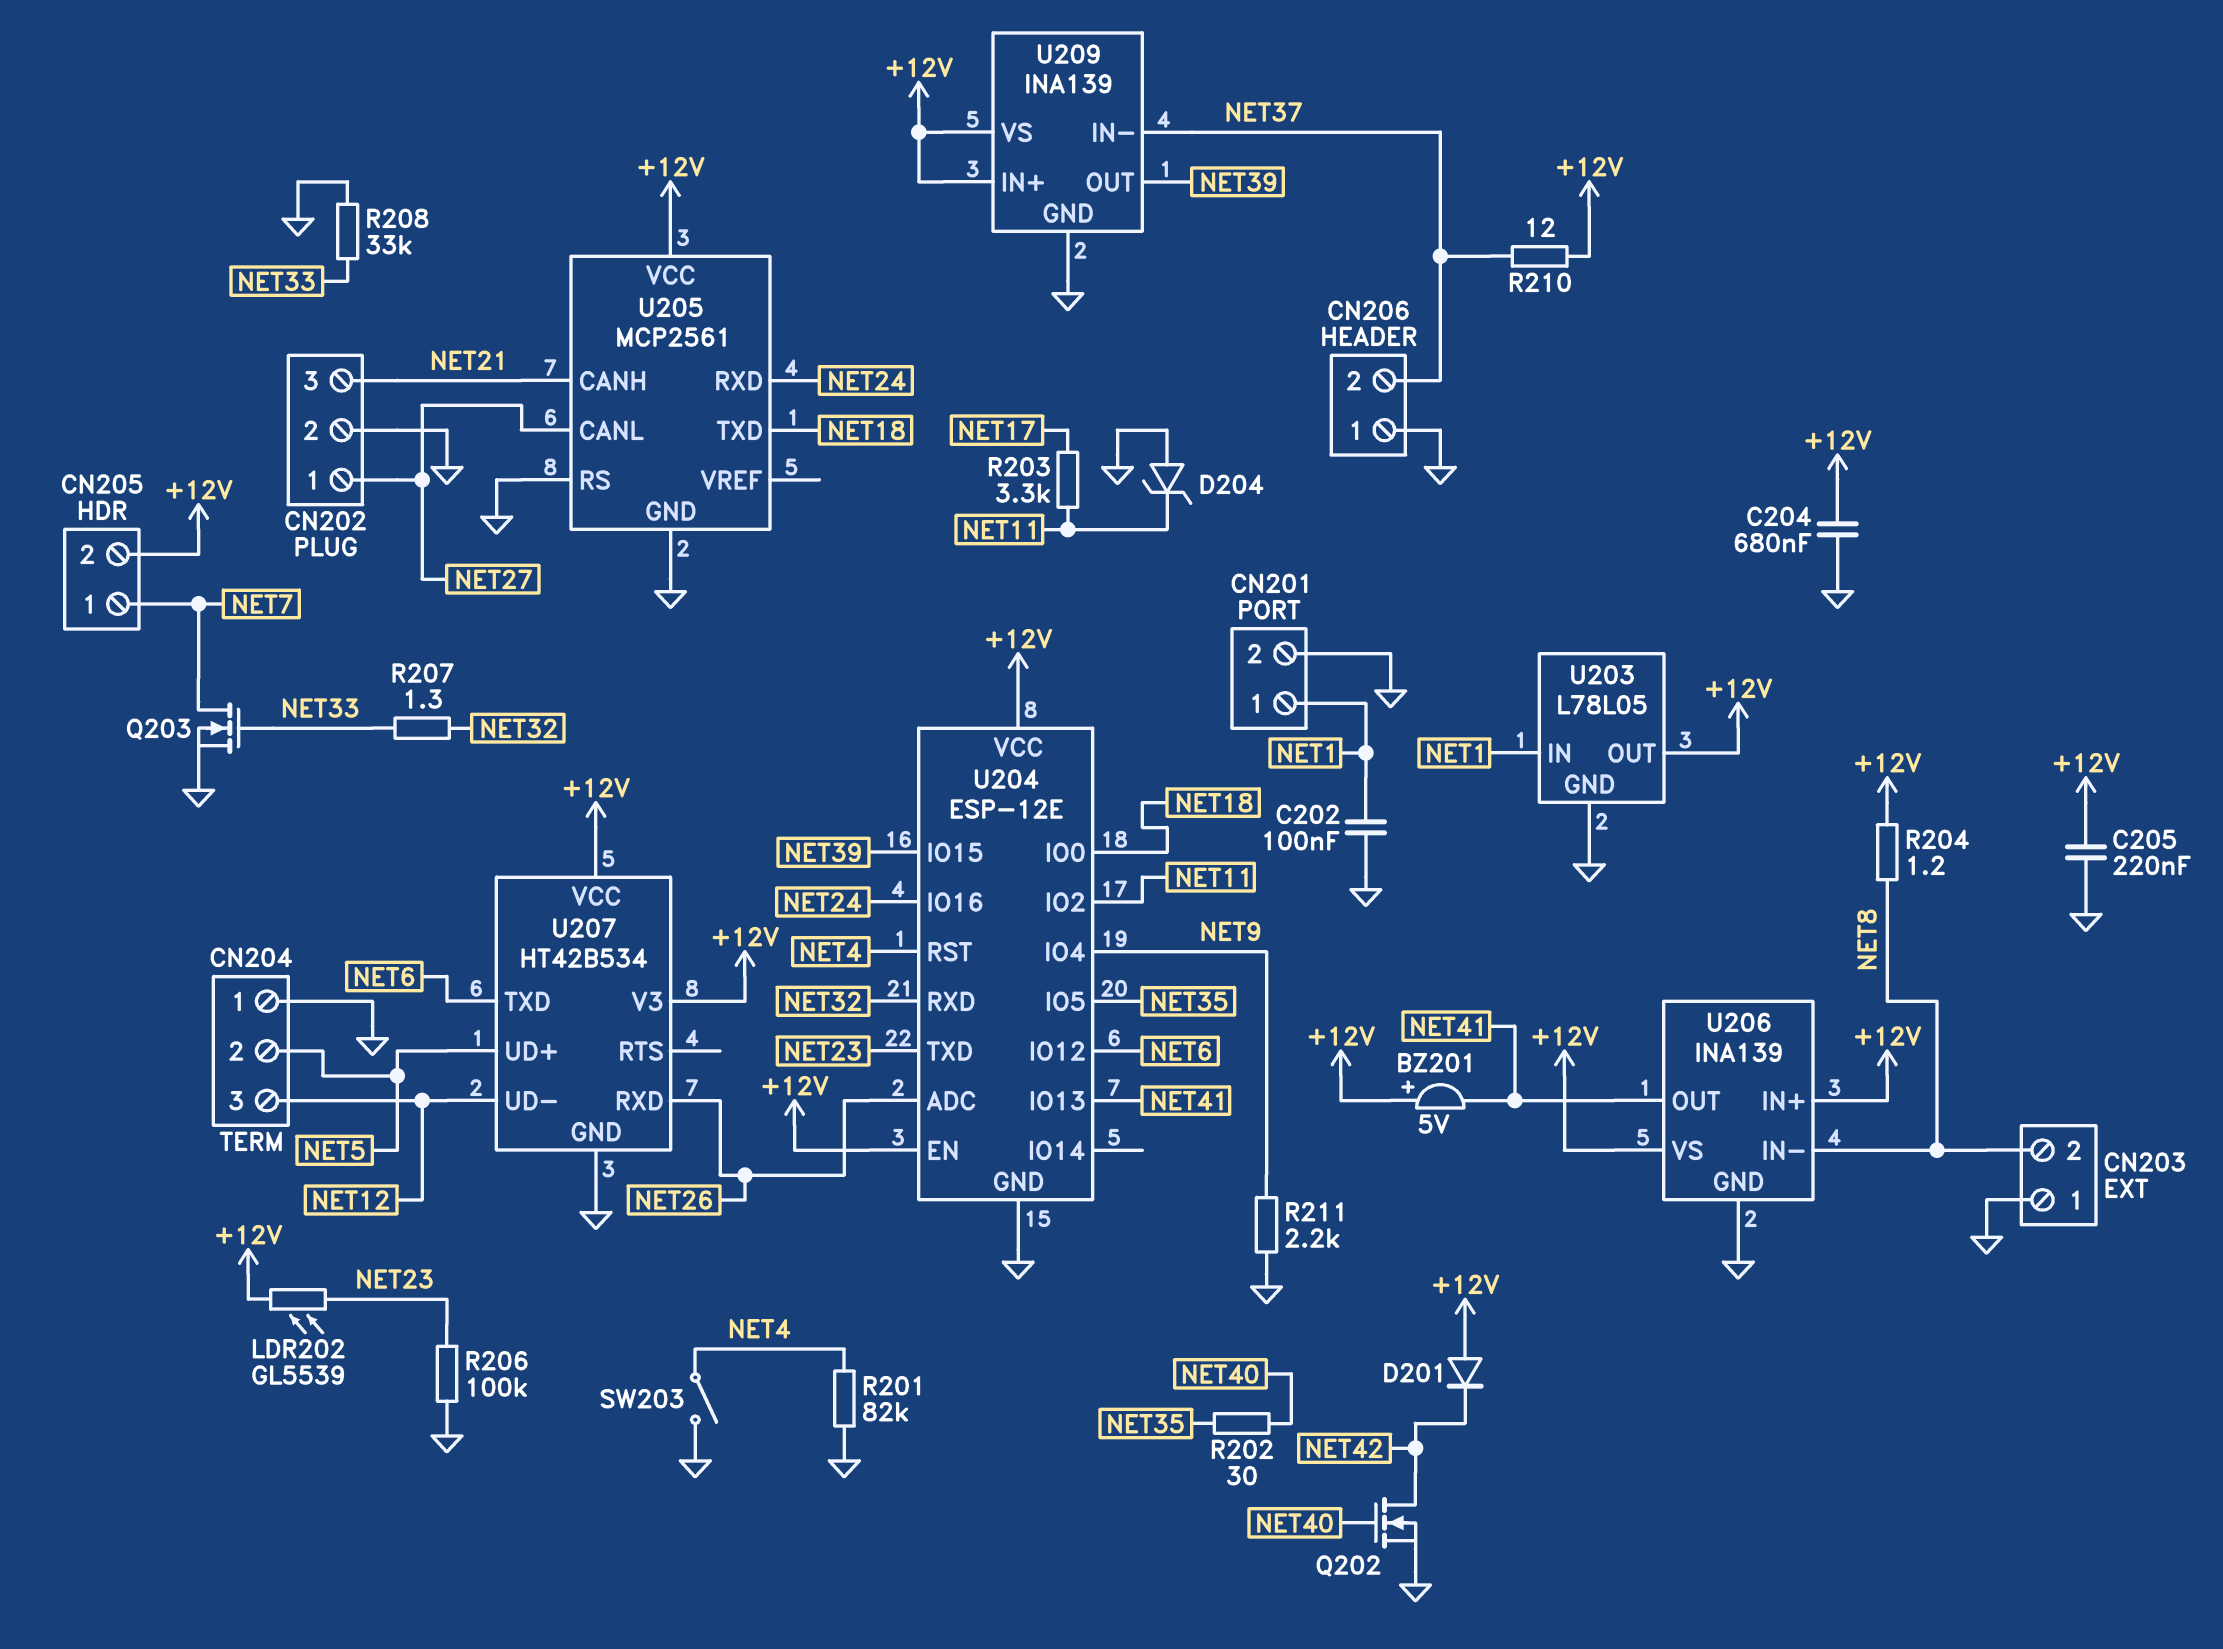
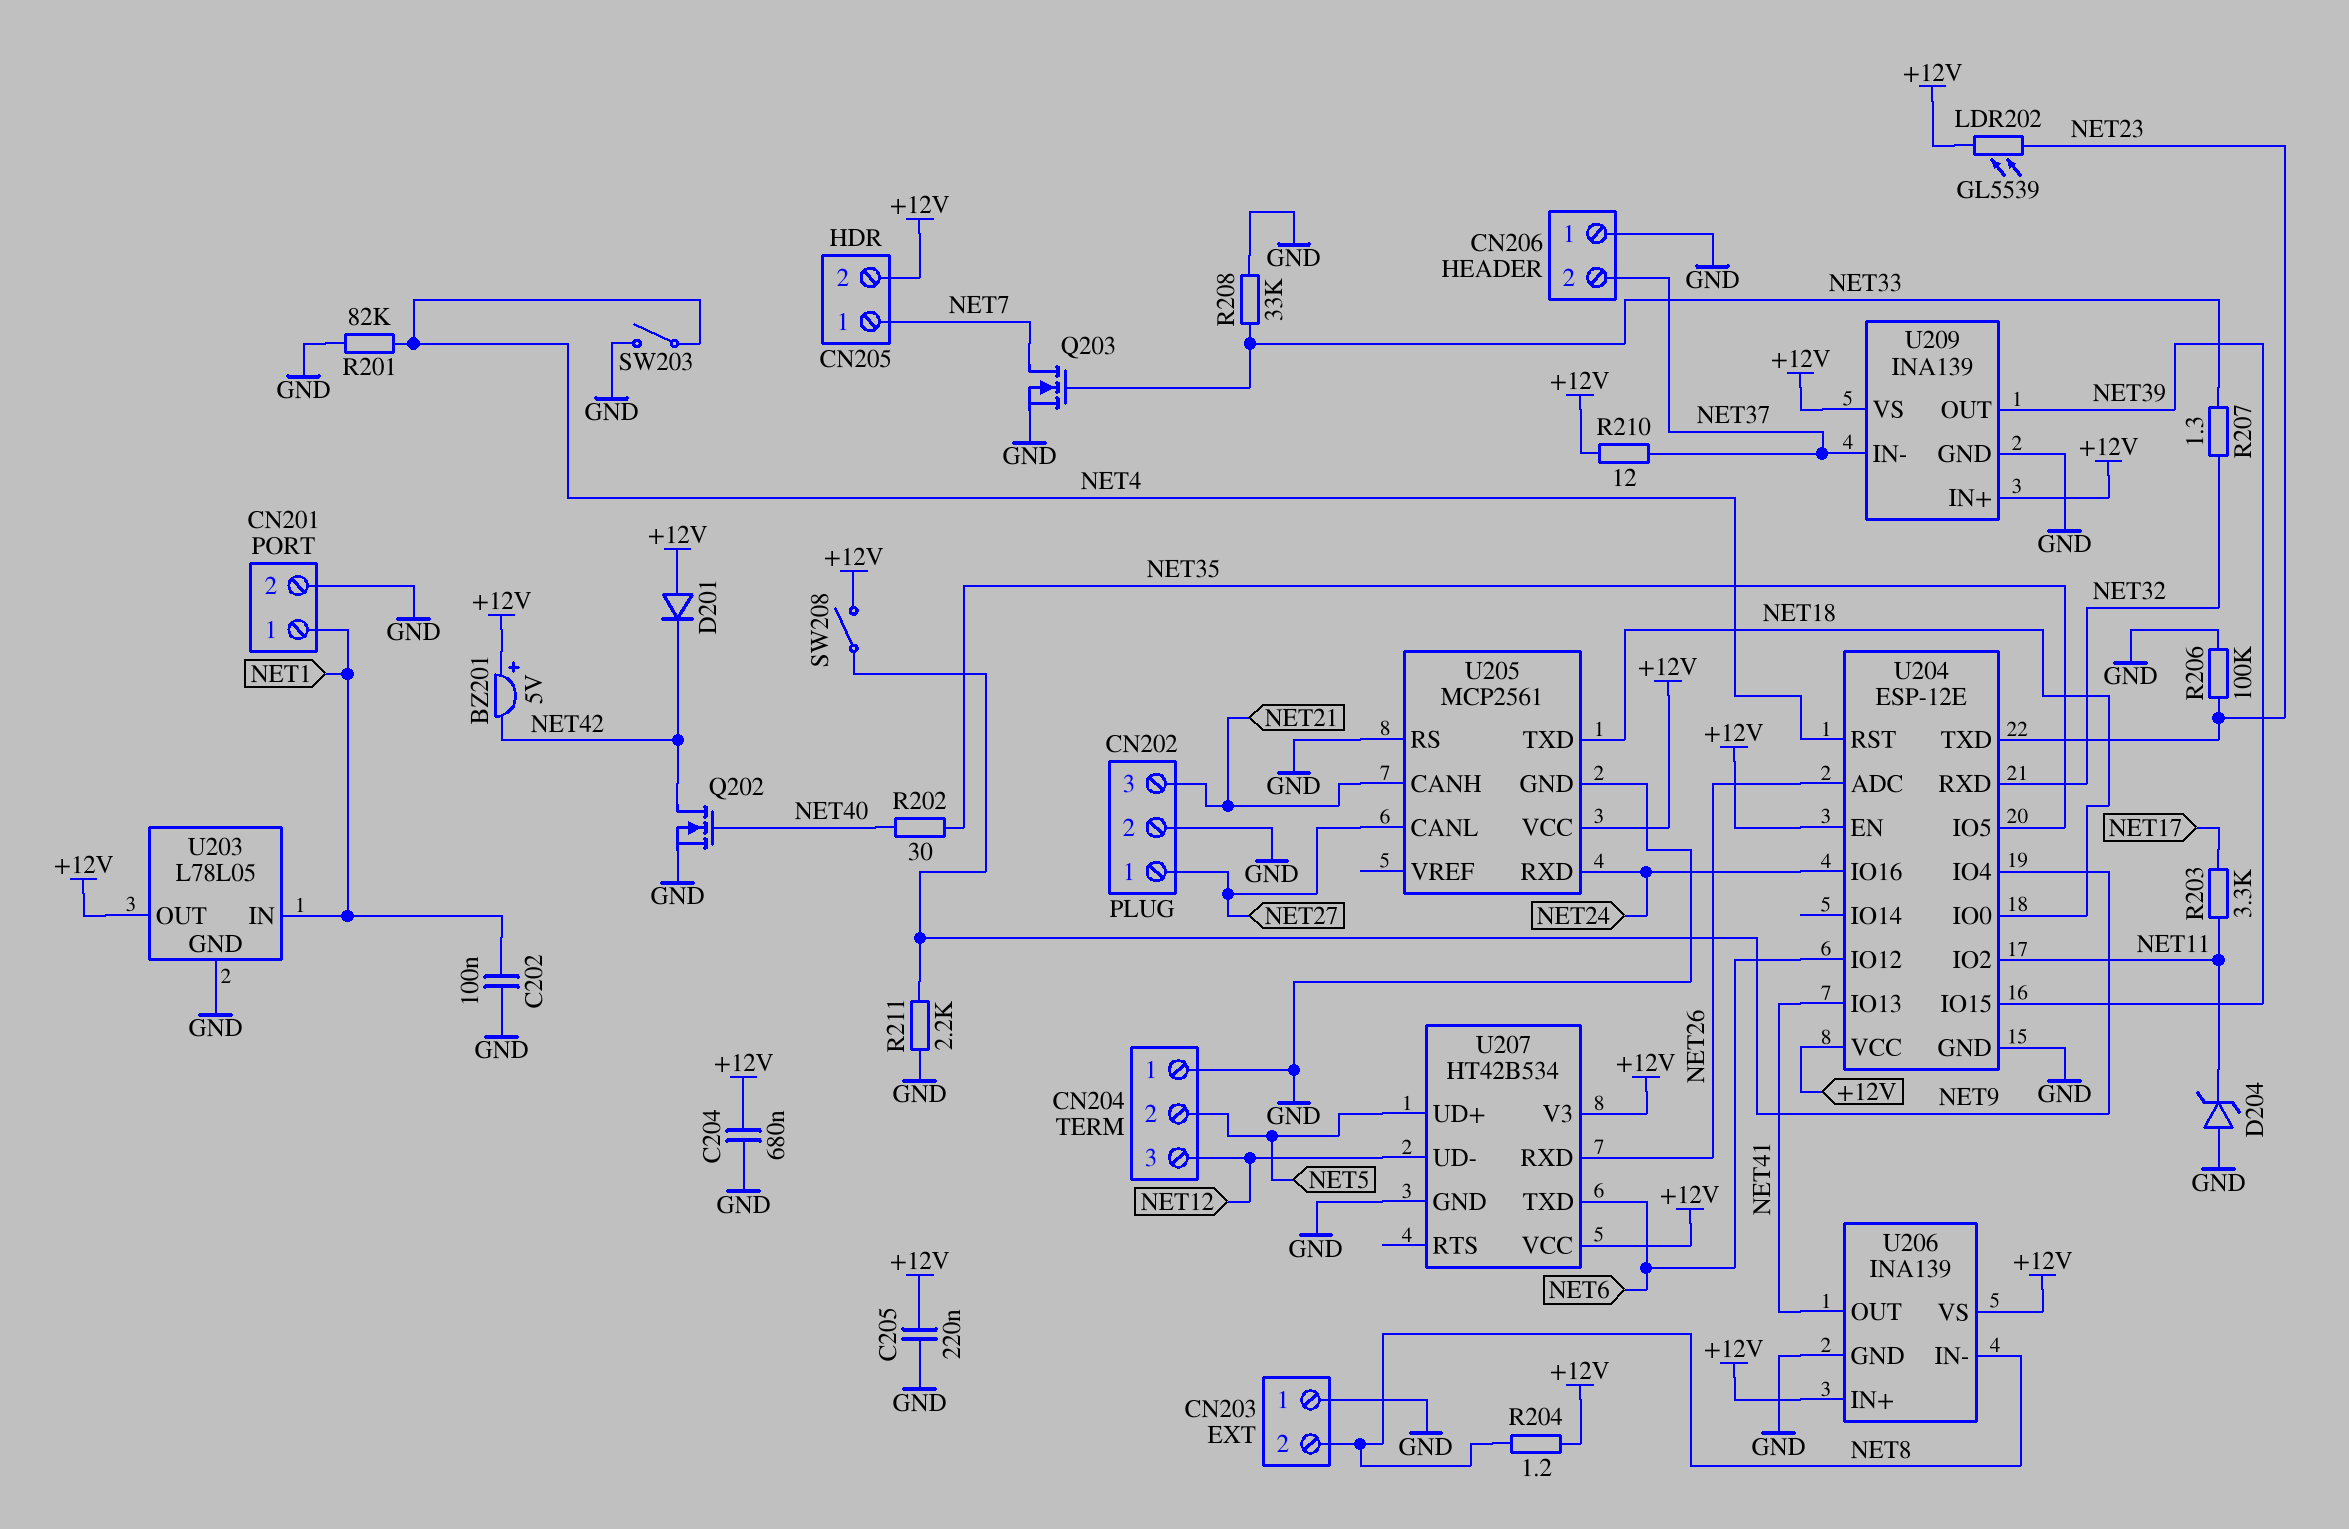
BZ201: buzzer 5V (plus +12V, minus NET41) -> buzzer 5V (plus +12V, minus NET42)
SW208: none -> switch (+12V, NET9)

